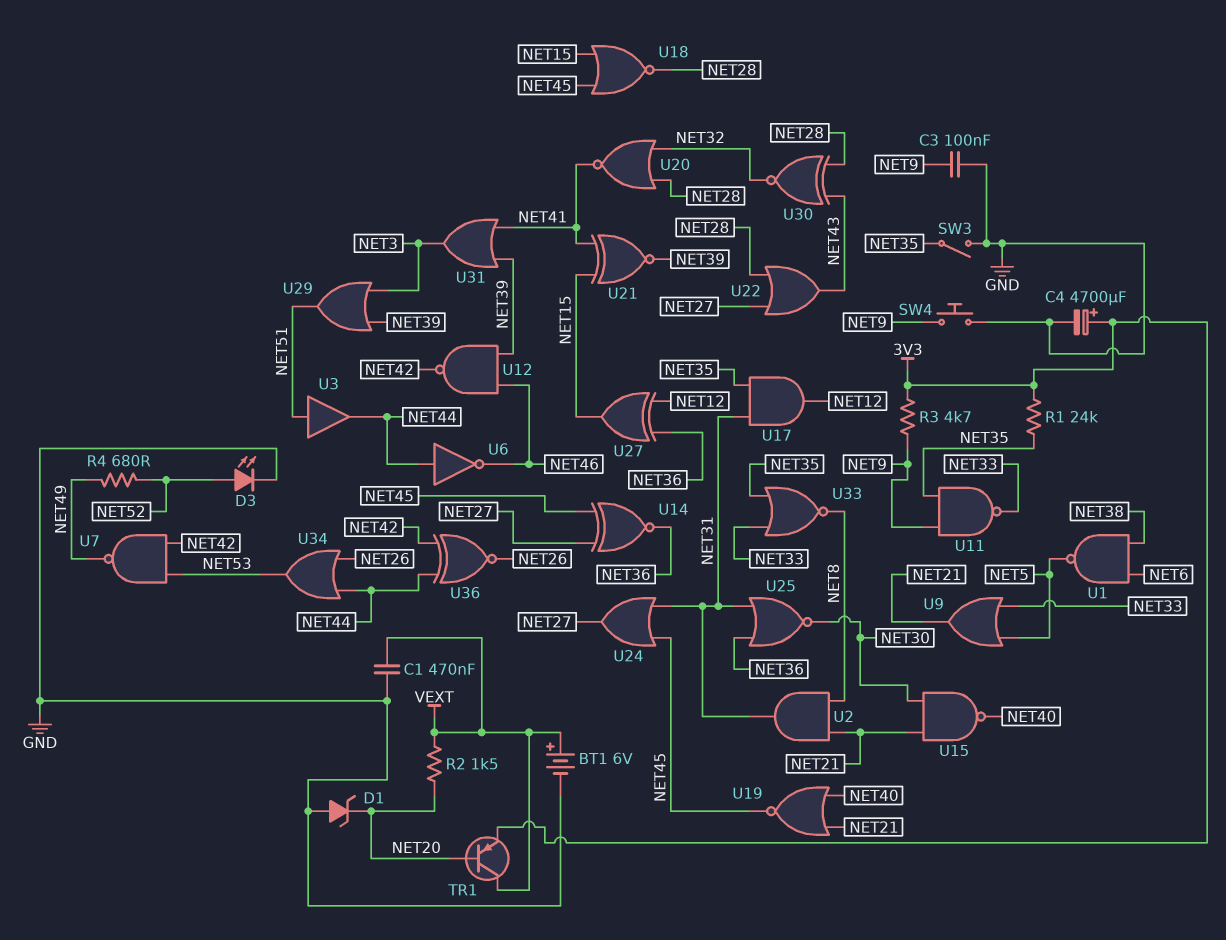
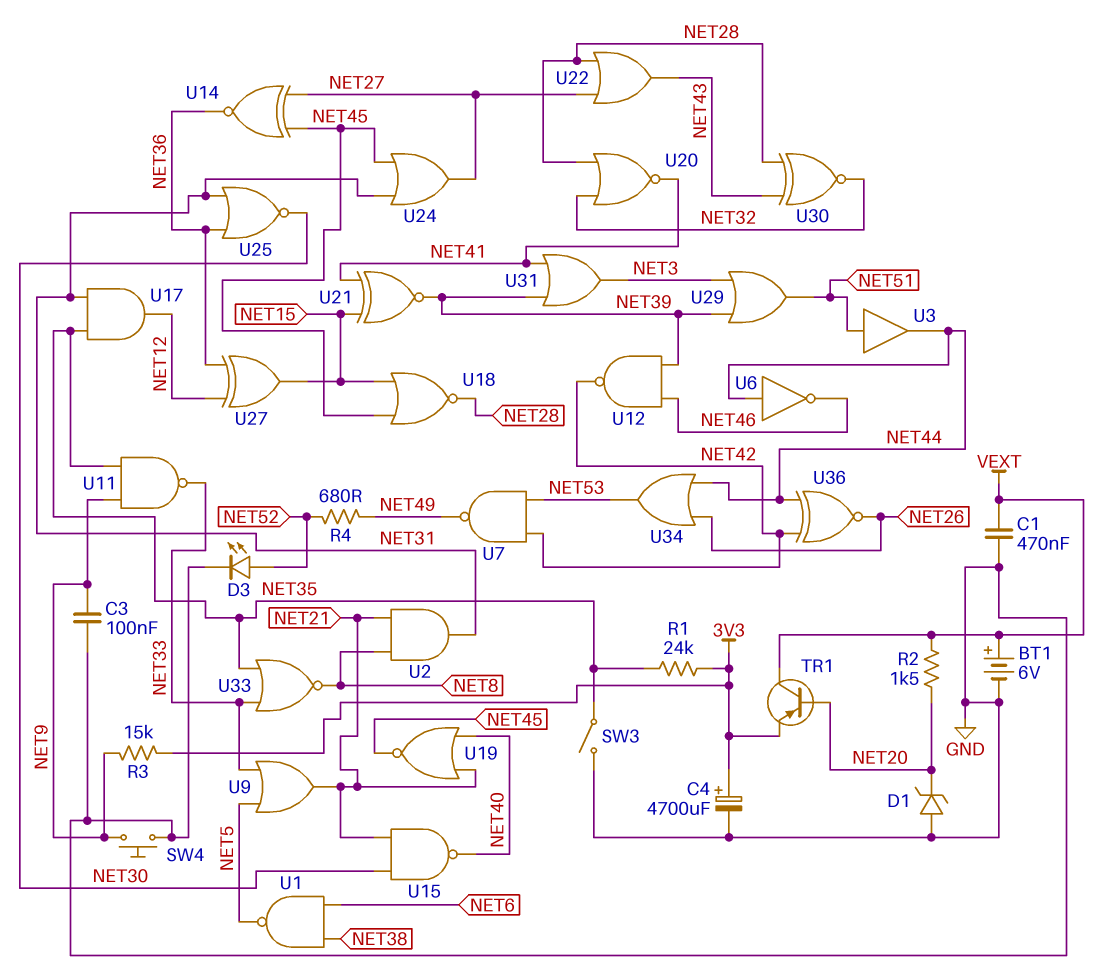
R3: 4.7k (3V3, NET9) -> 15k (3V3, NET9)

